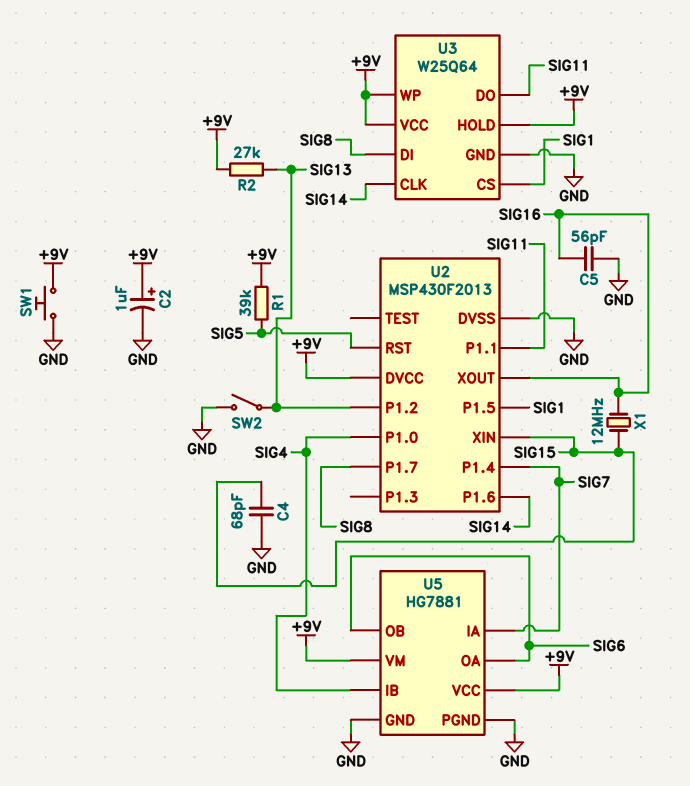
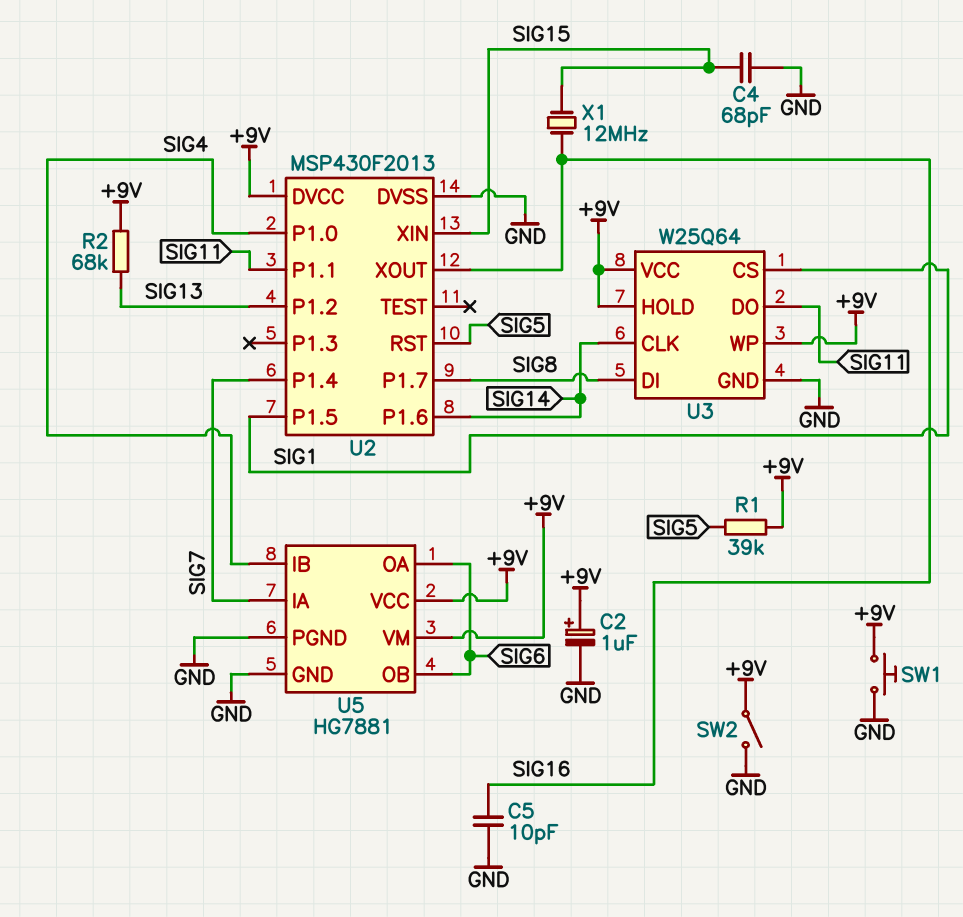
C5: 56pF (GND, SIG16) -> 10pF (GND, SIG16)
R2: 27k (+9V, SIG13) -> 68k (+9V, SIG13)
SW2: switch (GND, SIG13) -> switch (+9V, GND)

